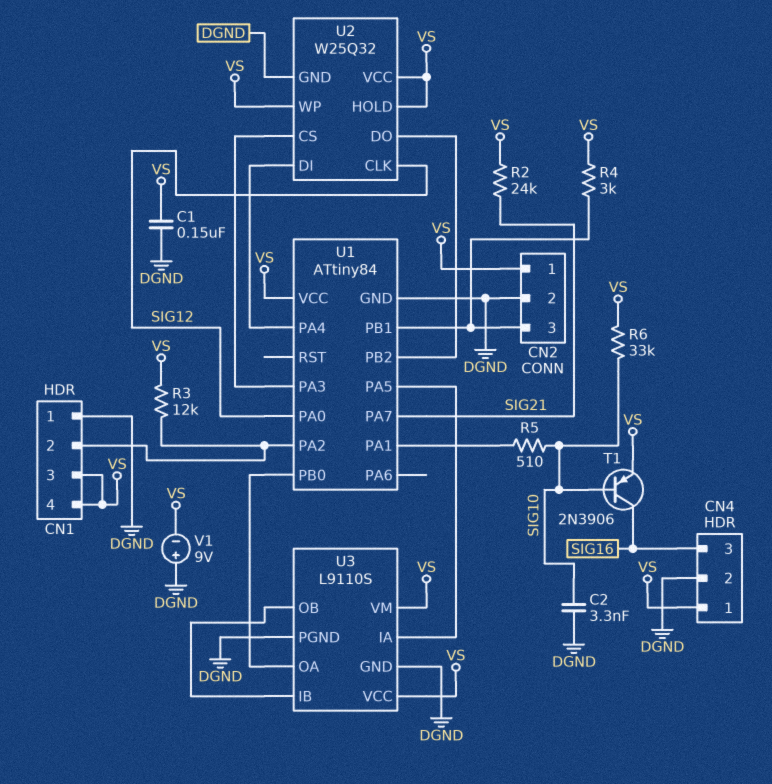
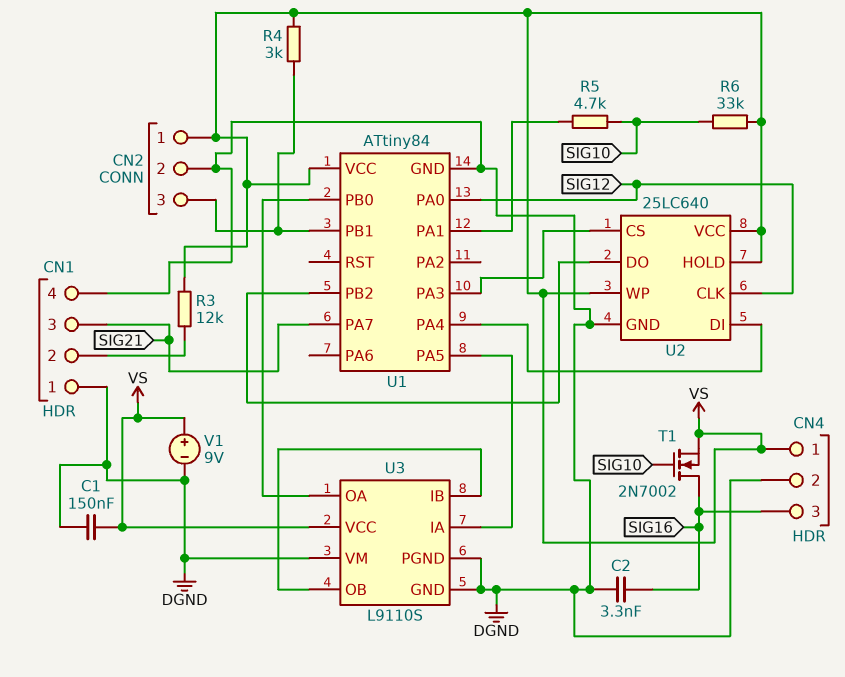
C2: 3.3nF (DGND, SIG10) -> 3.3nF (DGND, SIG16)
CN1 pin 3: VS -> SIG21
CN1 pin 4: VS -> DGND
R2: 24k (SIG21, VS) -> none
R5: 510 (SIG10, U1/PA1) -> 4.7k (SIG10, U1/PA1)
T1: PNP 2N3906 (B SIG10, C SIG16, E VS) -> NMOS 2N7002 (G SIG10, D SIG16, S VS)
U1 pin PA2: CN1/2 -> none
U2: W25Q32 -> 25LC640
U3 pin VM: VS -> DGND
V1: 9V (plus DGND, minus VS) -> 9V (plus VS, minus DGND)

